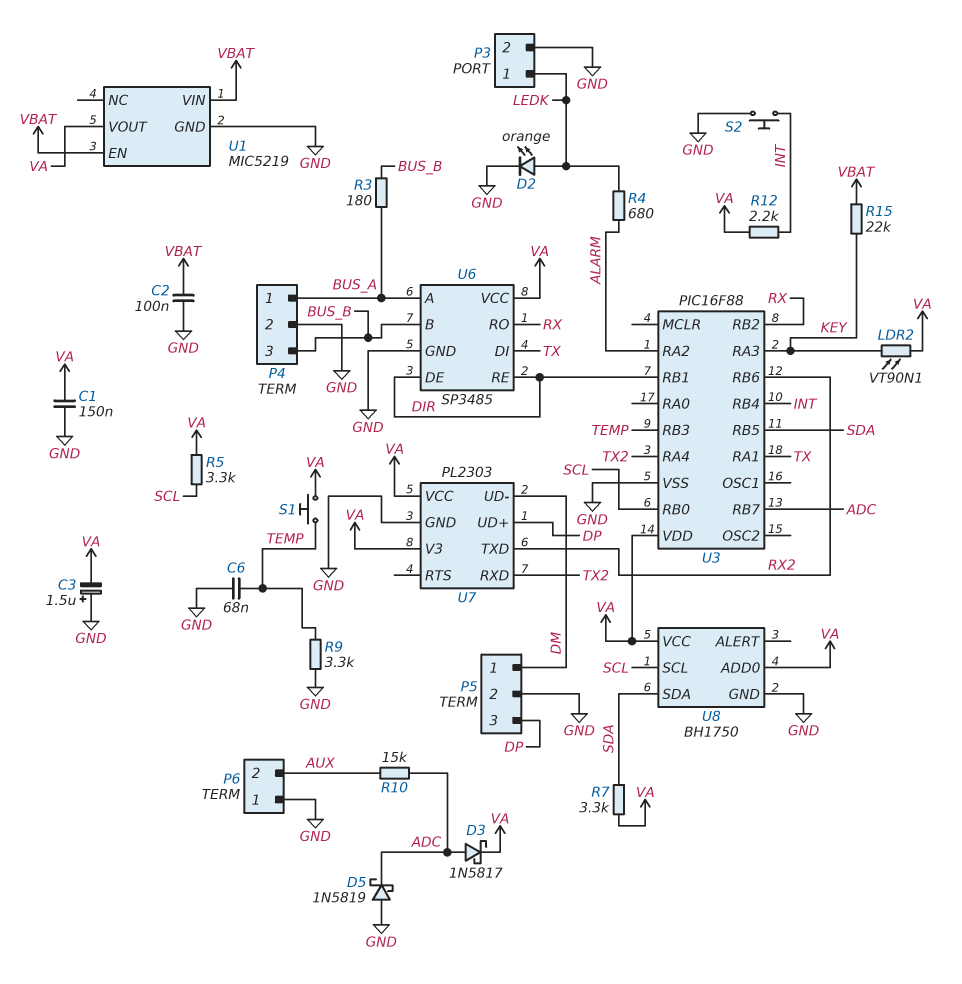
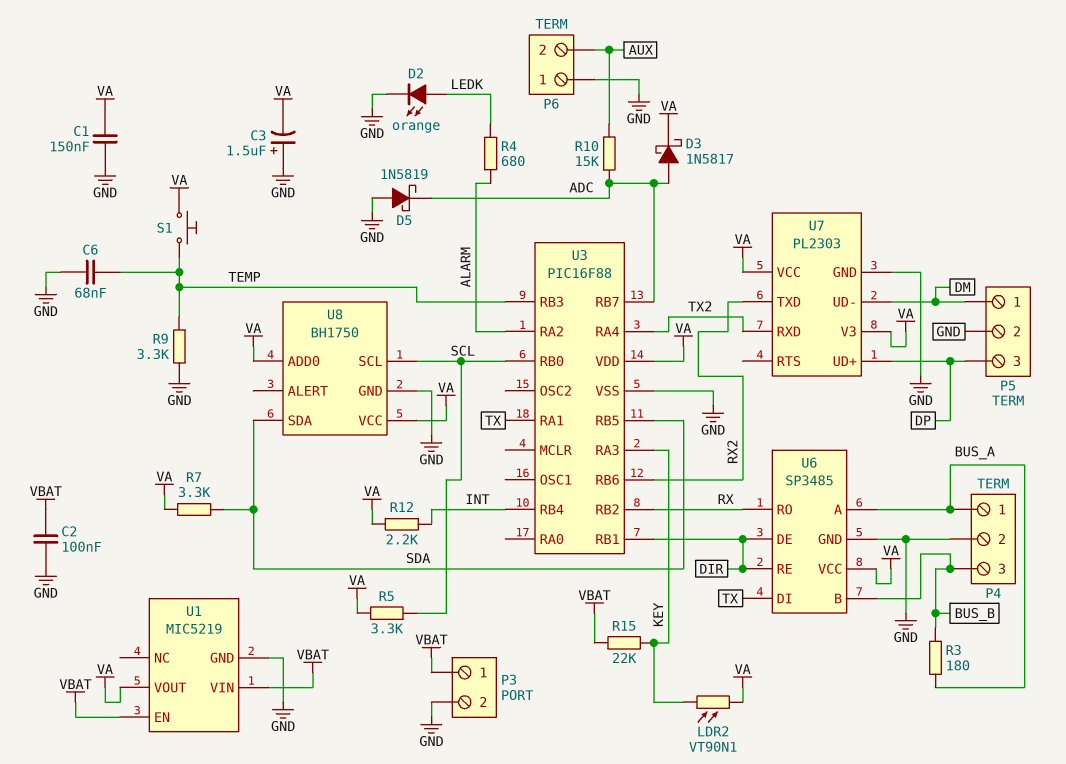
P3 pin 1: LEDK -> VBAT
S2: button (GND, INT) -> none

